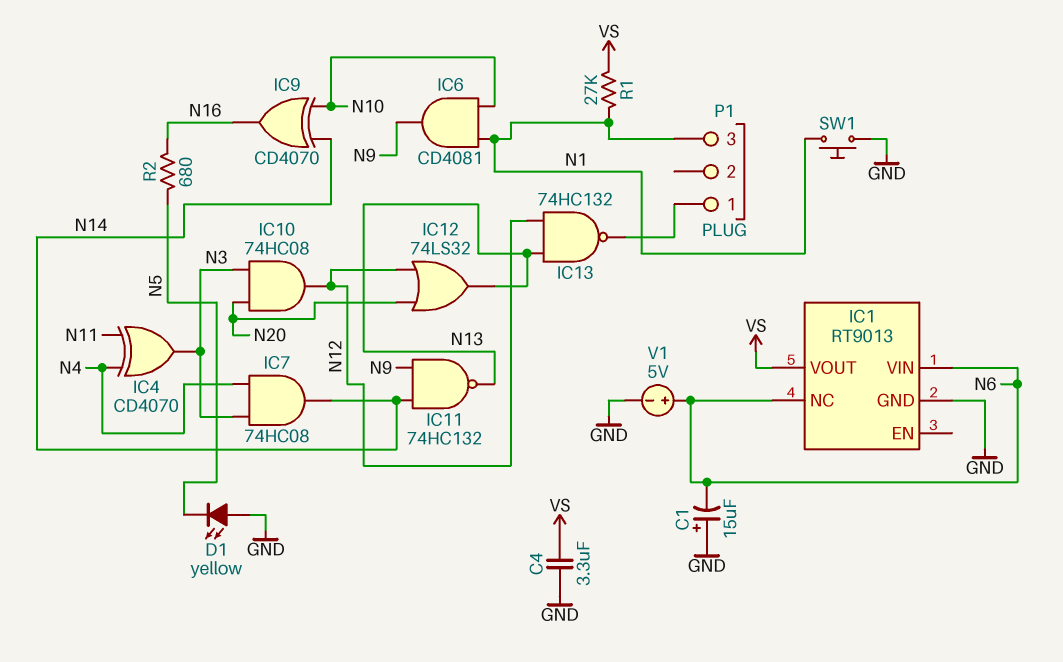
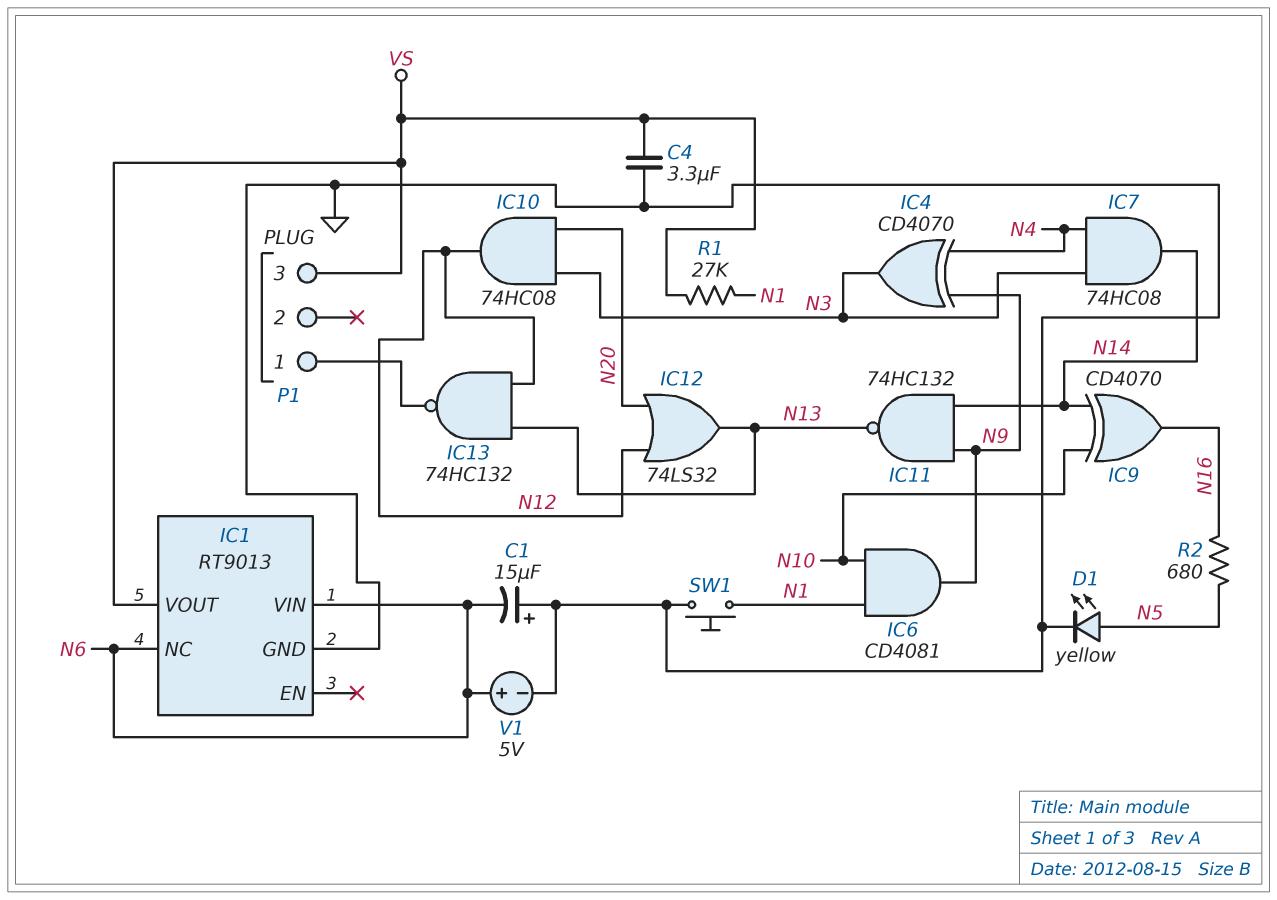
D1: LED yellow (A GND, K N5) -> LED yellow (A N5, K GND)
IC4: XOR CD4070 (in N4, in N11, out N3) -> XOR CD4070 (in N4, in N9, out N3)
P1 pin 3: N1 -> VS

